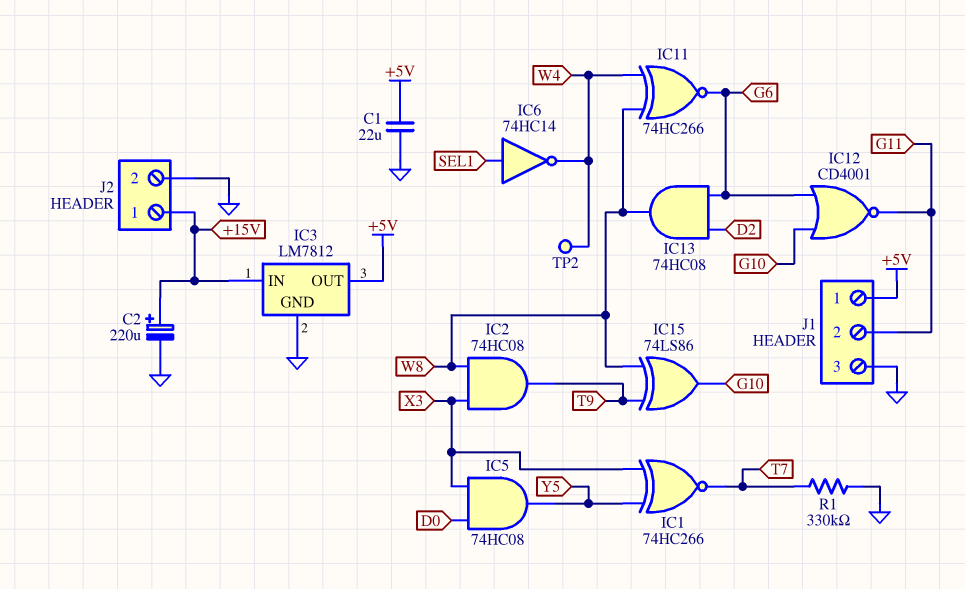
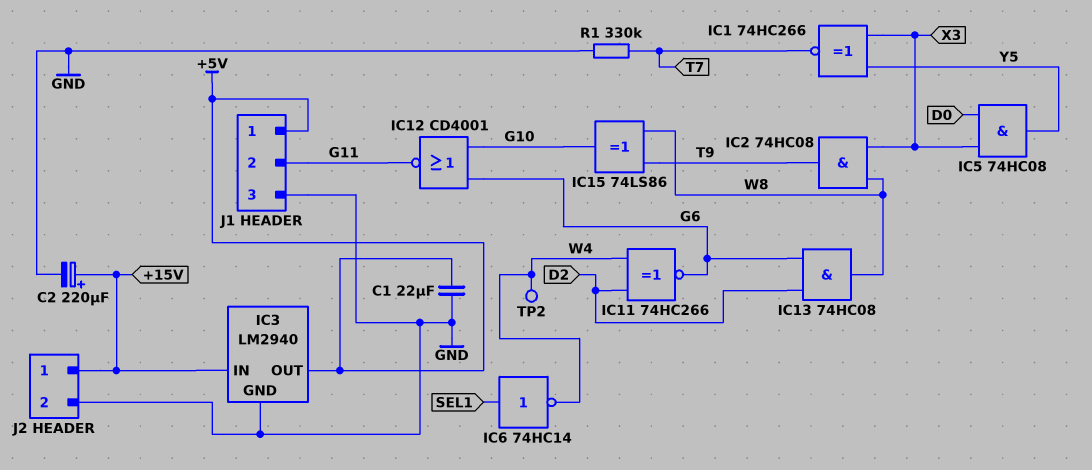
IC3: LM7812 -> LM2940
IC11: XNOR 74HC266 (in W4, in W8, out G6) -> XNOR 74HC266 (in D2, in W4, out G6)

